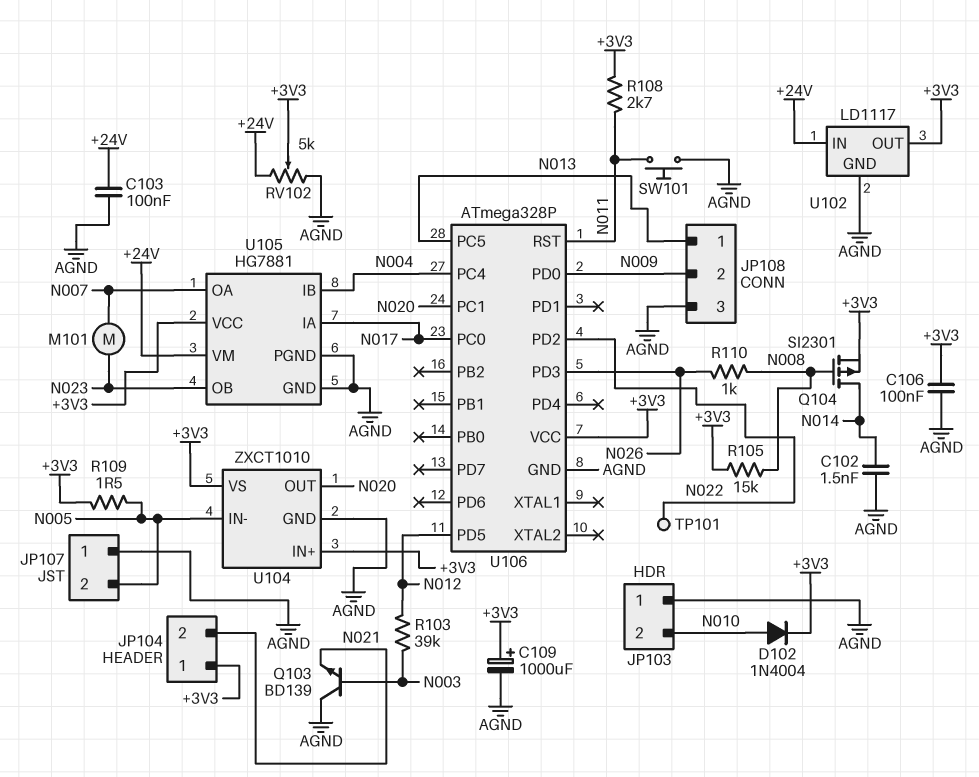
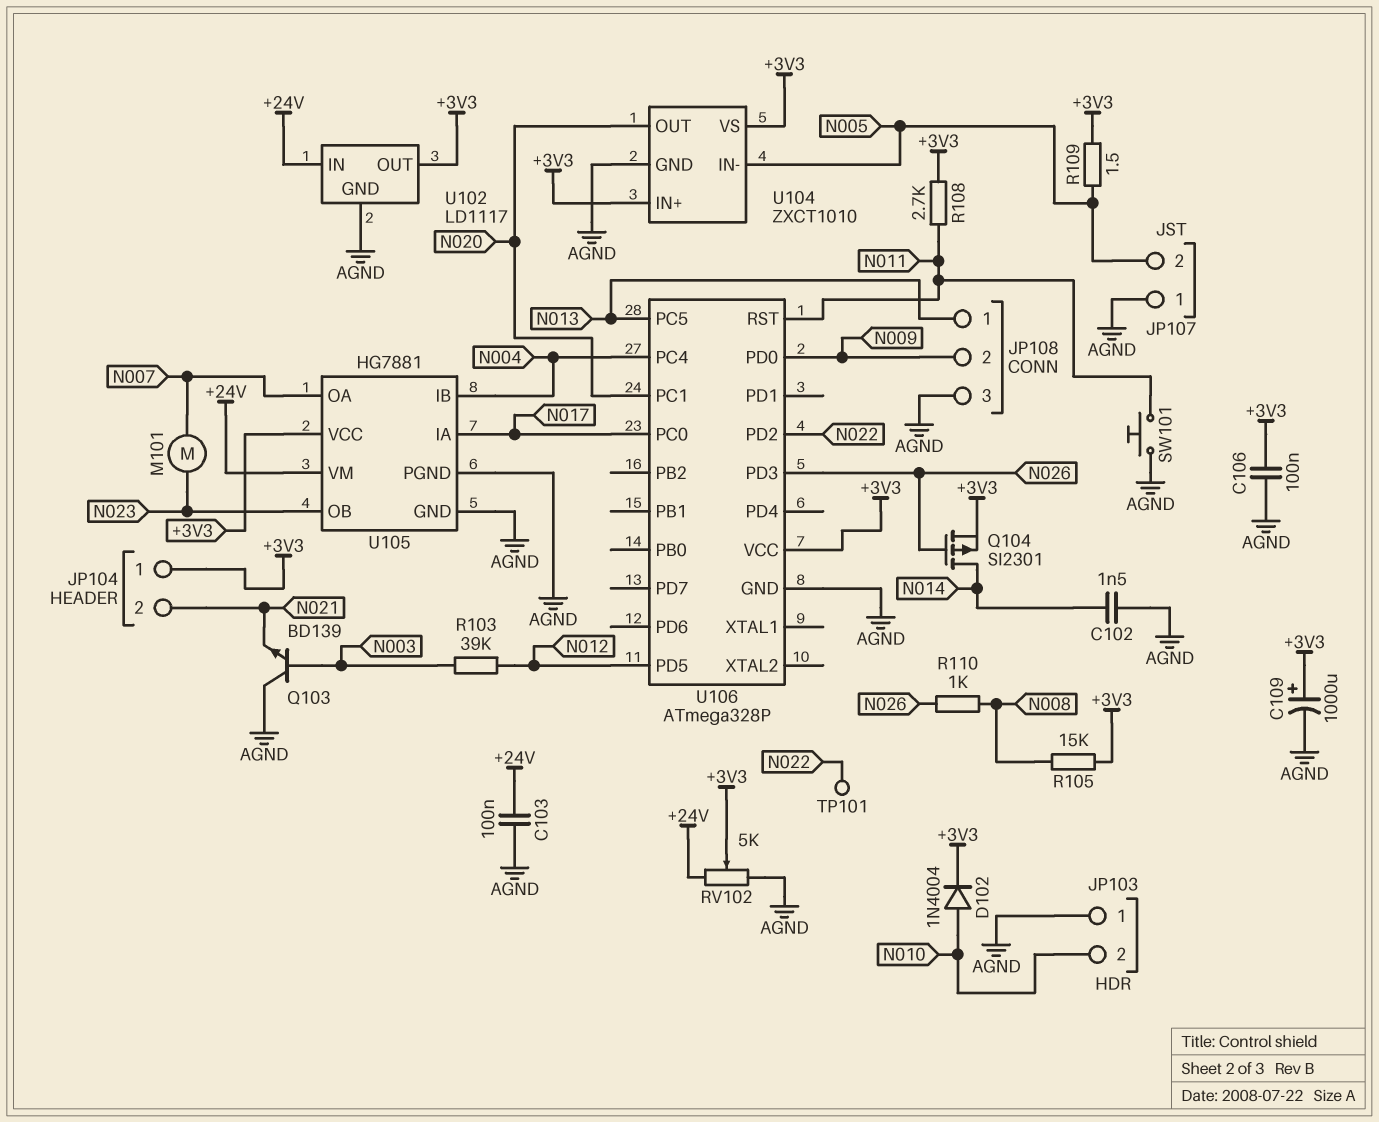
Q104: PMOS SI2301 (G N008, D N014, S +3V3) -> PMOS SI2301 (G N026, D N014, S +3V3)

